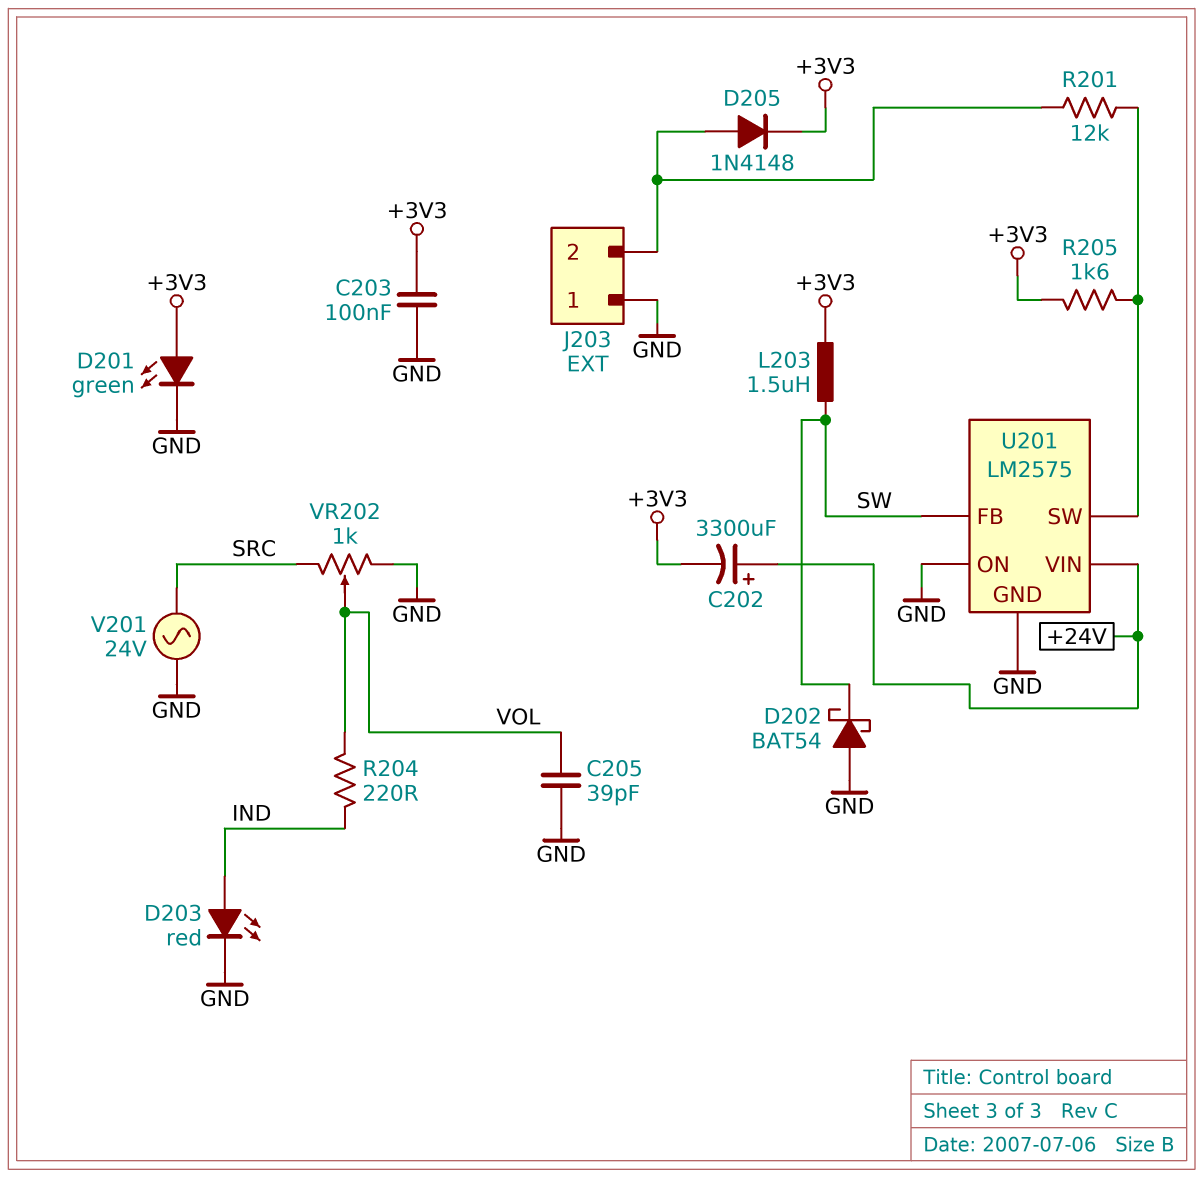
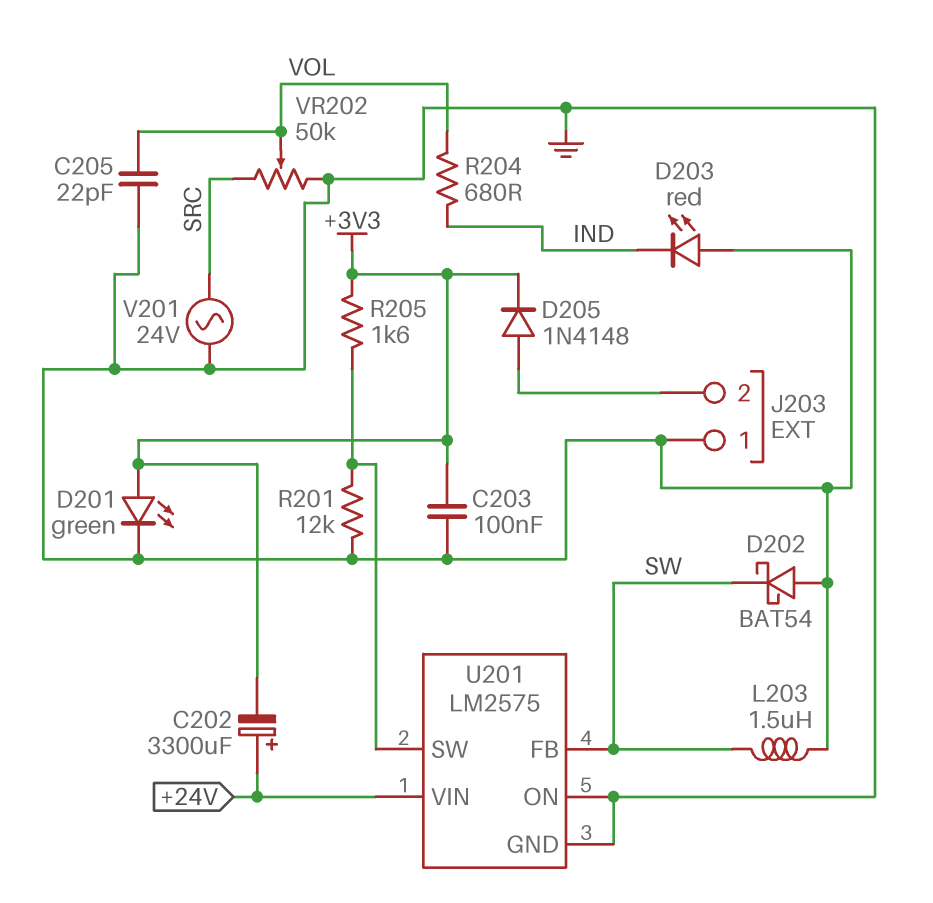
C205: 39pF (GND, VOL) -> 22pF (GND, VOL)
D203: LED red (A IND, K GND) -> LED red (A GND, K IND)
L203: 1.5uH (+3V3, SW) -> 1.5uH (GND, SW)
R201: 12k (J203/2, U201/SW) -> 12k (GND, U201/SW)
R204: 220 (IND, VOL) -> 680 (IND, VOL)
VR202: 1k (GND, SRC, wiper VOL) -> 50k (GND, SRC, wiper VOL)

